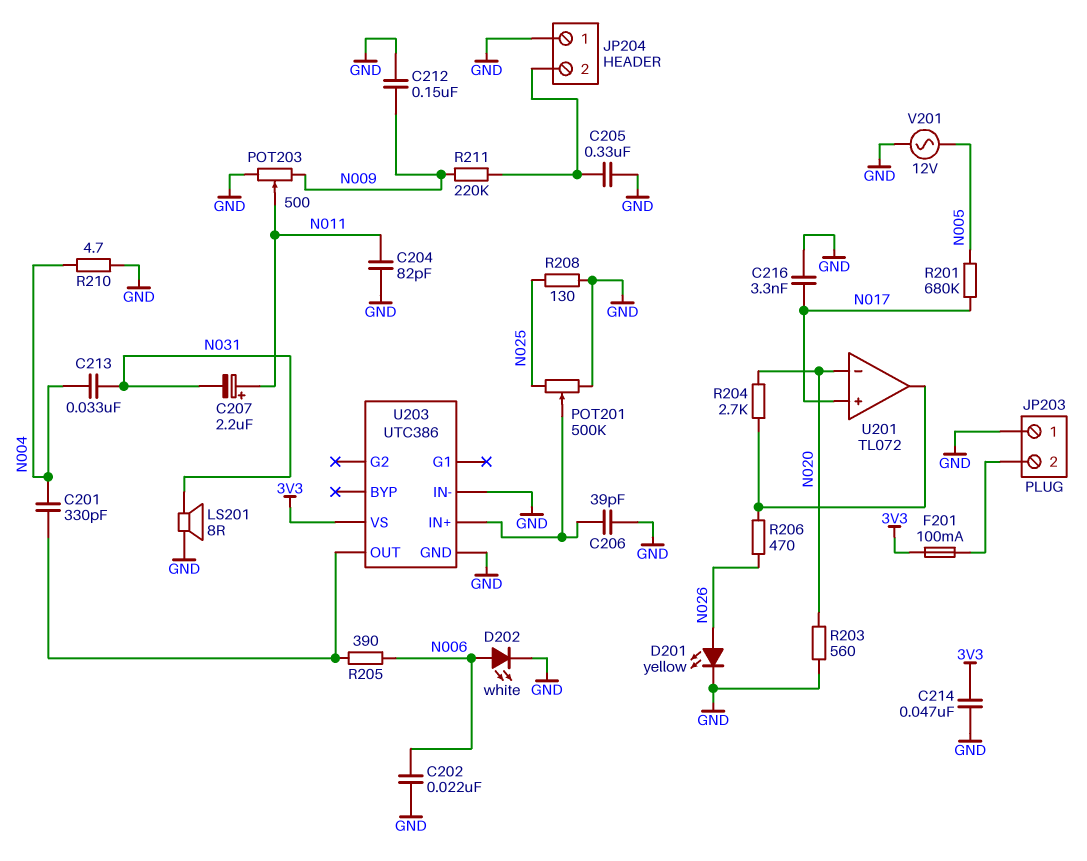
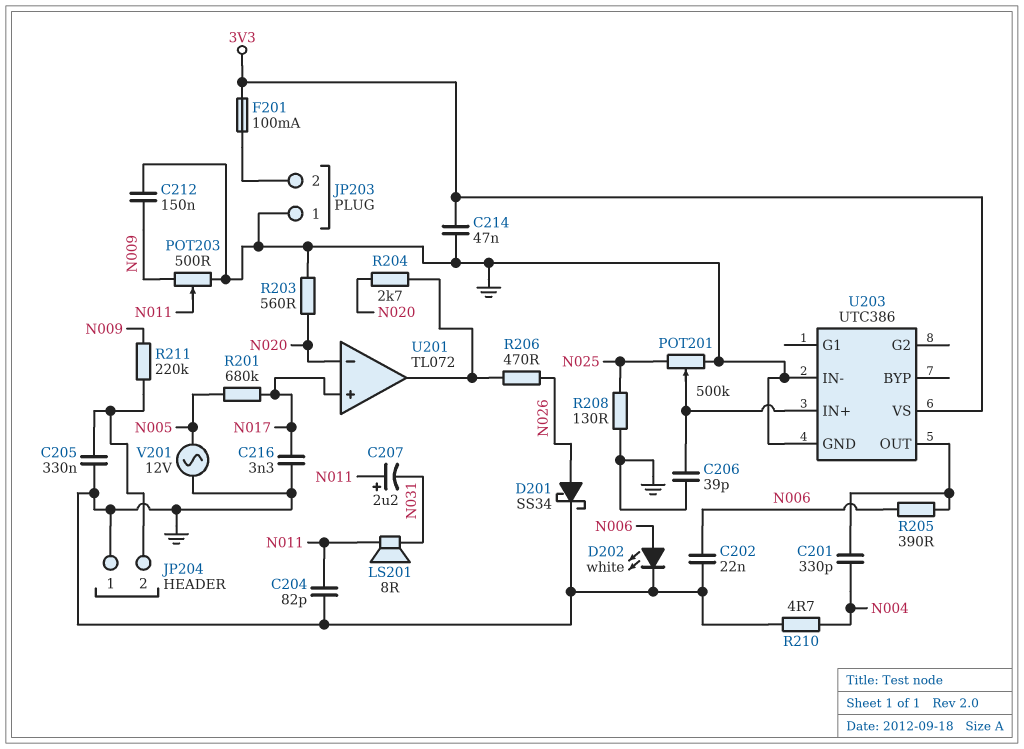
C213: 33nF (N004, N031) -> none
D201: LED yellow (A N026, K GND) -> schottky SS34 (A N026, K GND)
LS201: speaker 8R (GND, N031) -> speaker 8R (N011, N031)

